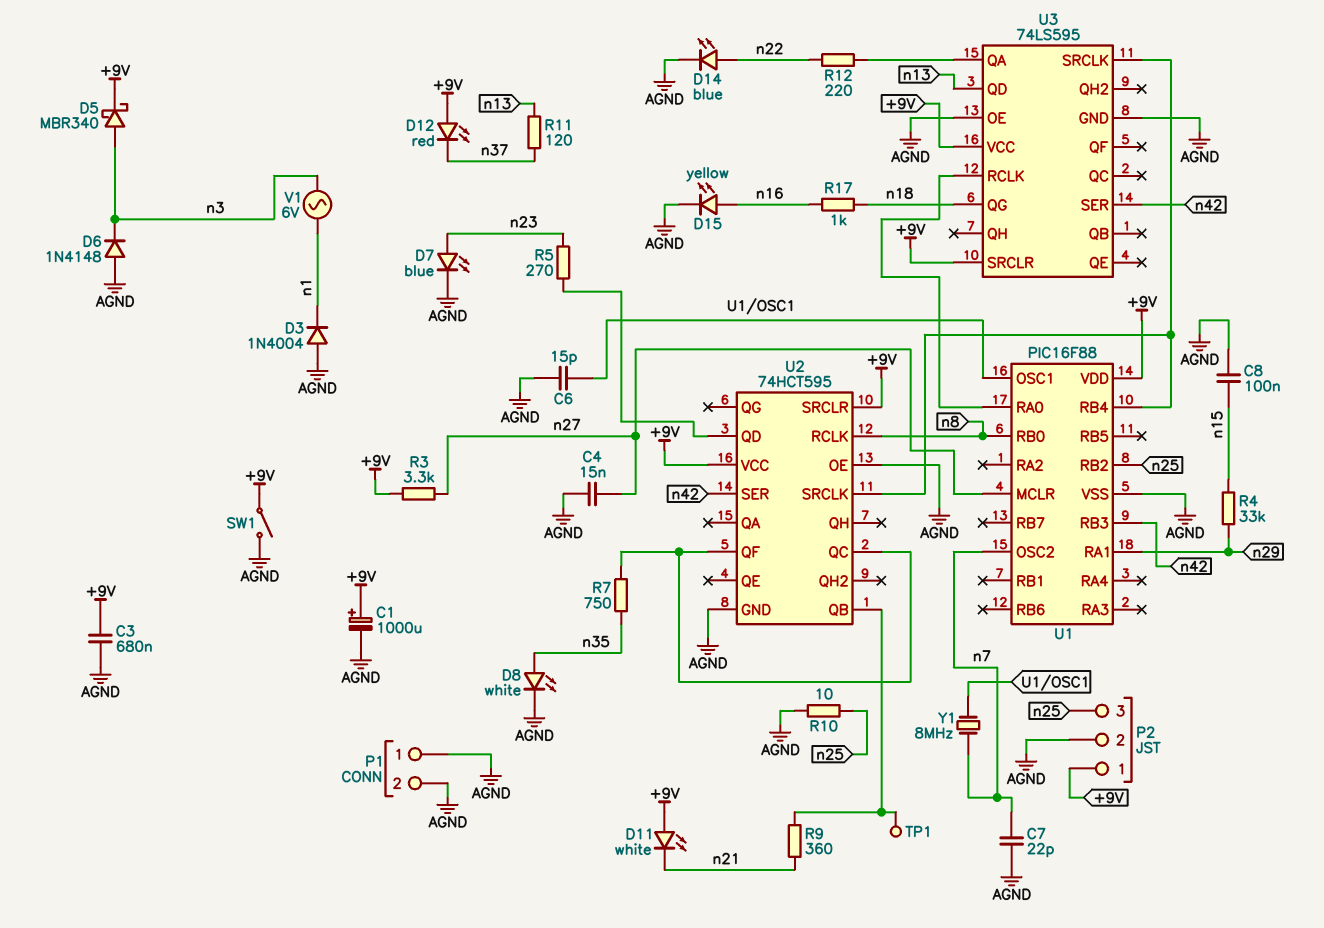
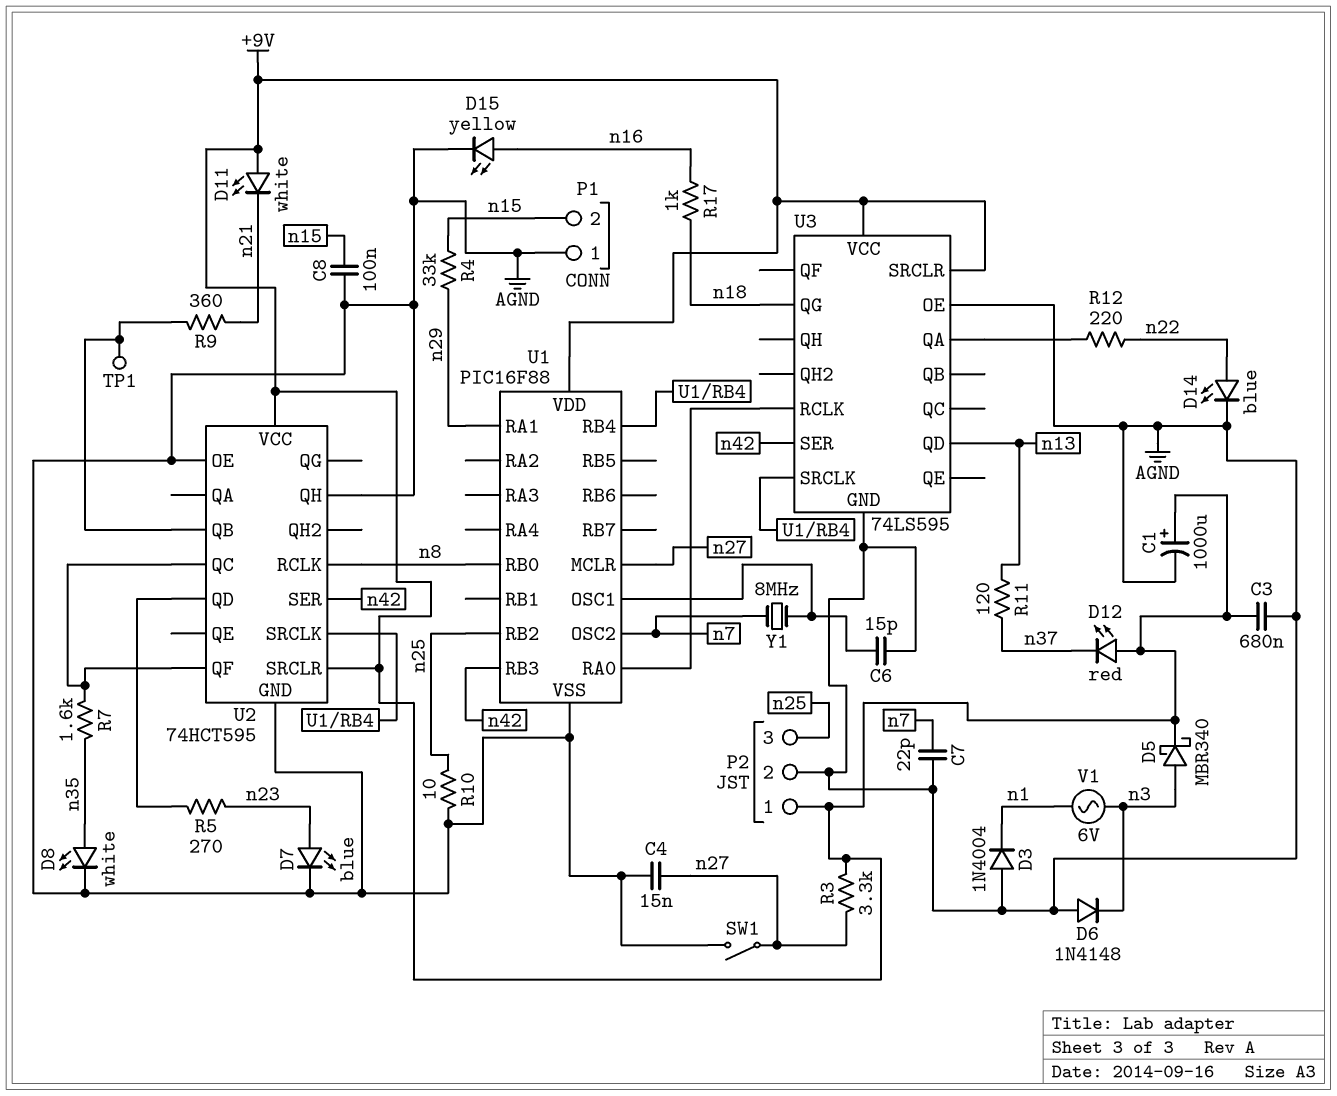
P1 pin 2: AGND -> n15
R7: 750 (U2/QC, n35) -> 1.6k (U2/QC, n35)
SW1: switch (+9V, AGND) -> switch (AGND, n27)
U2 pin QH: none -> AGND

